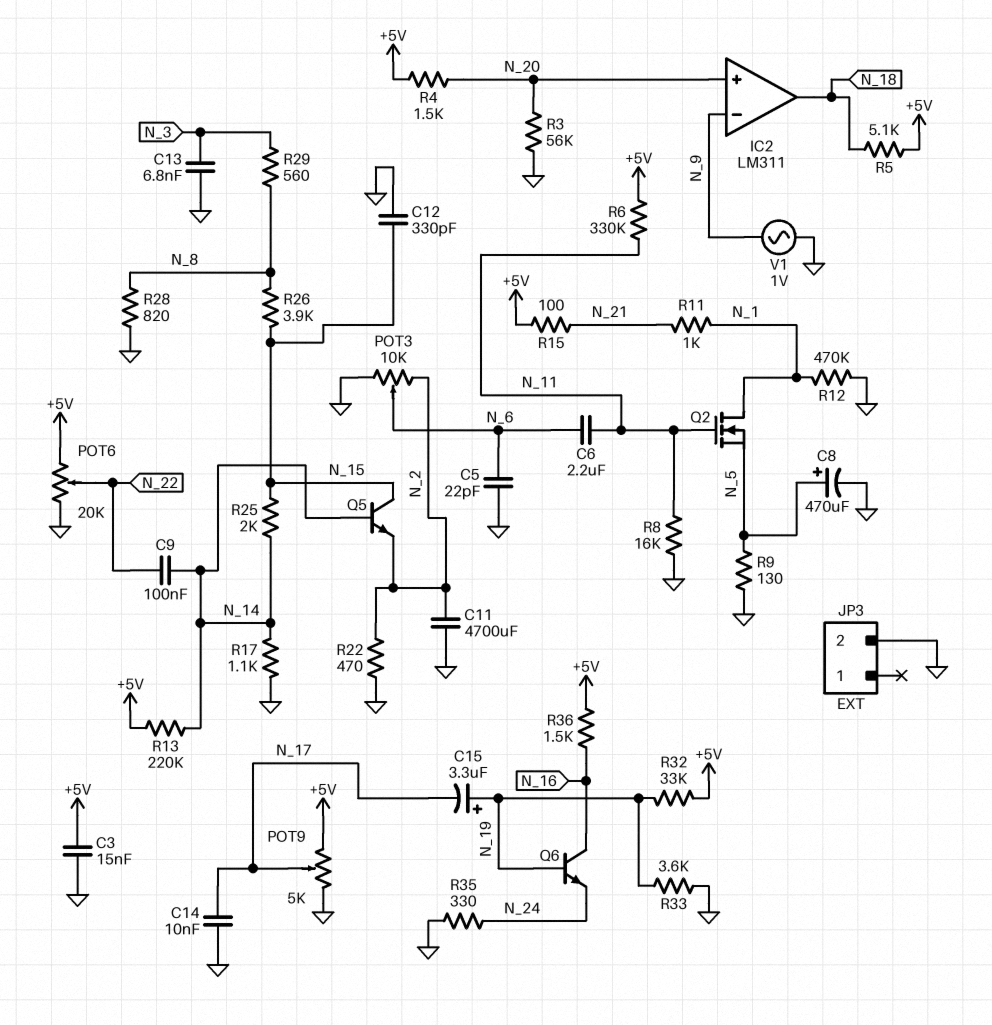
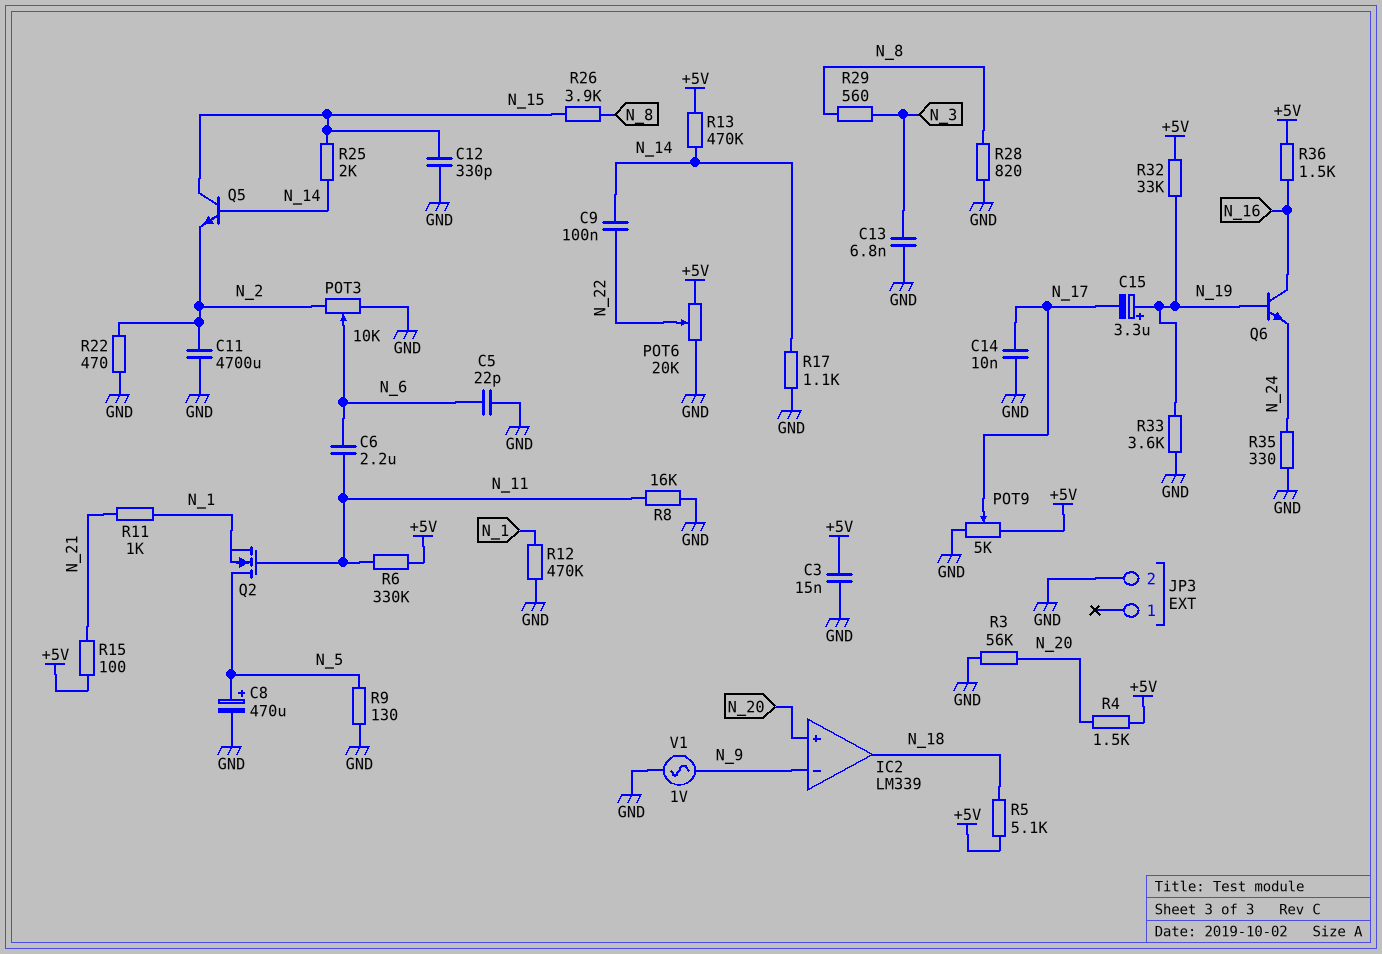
IC2: LM311 -> LM339
Q2: NMOS (G N_11, D N_1, S N_5) -> NMOS (G N_11, D N_5, S N_1)
R13: 220k (+5V, N_14) -> 470k (+5V, N_14)

